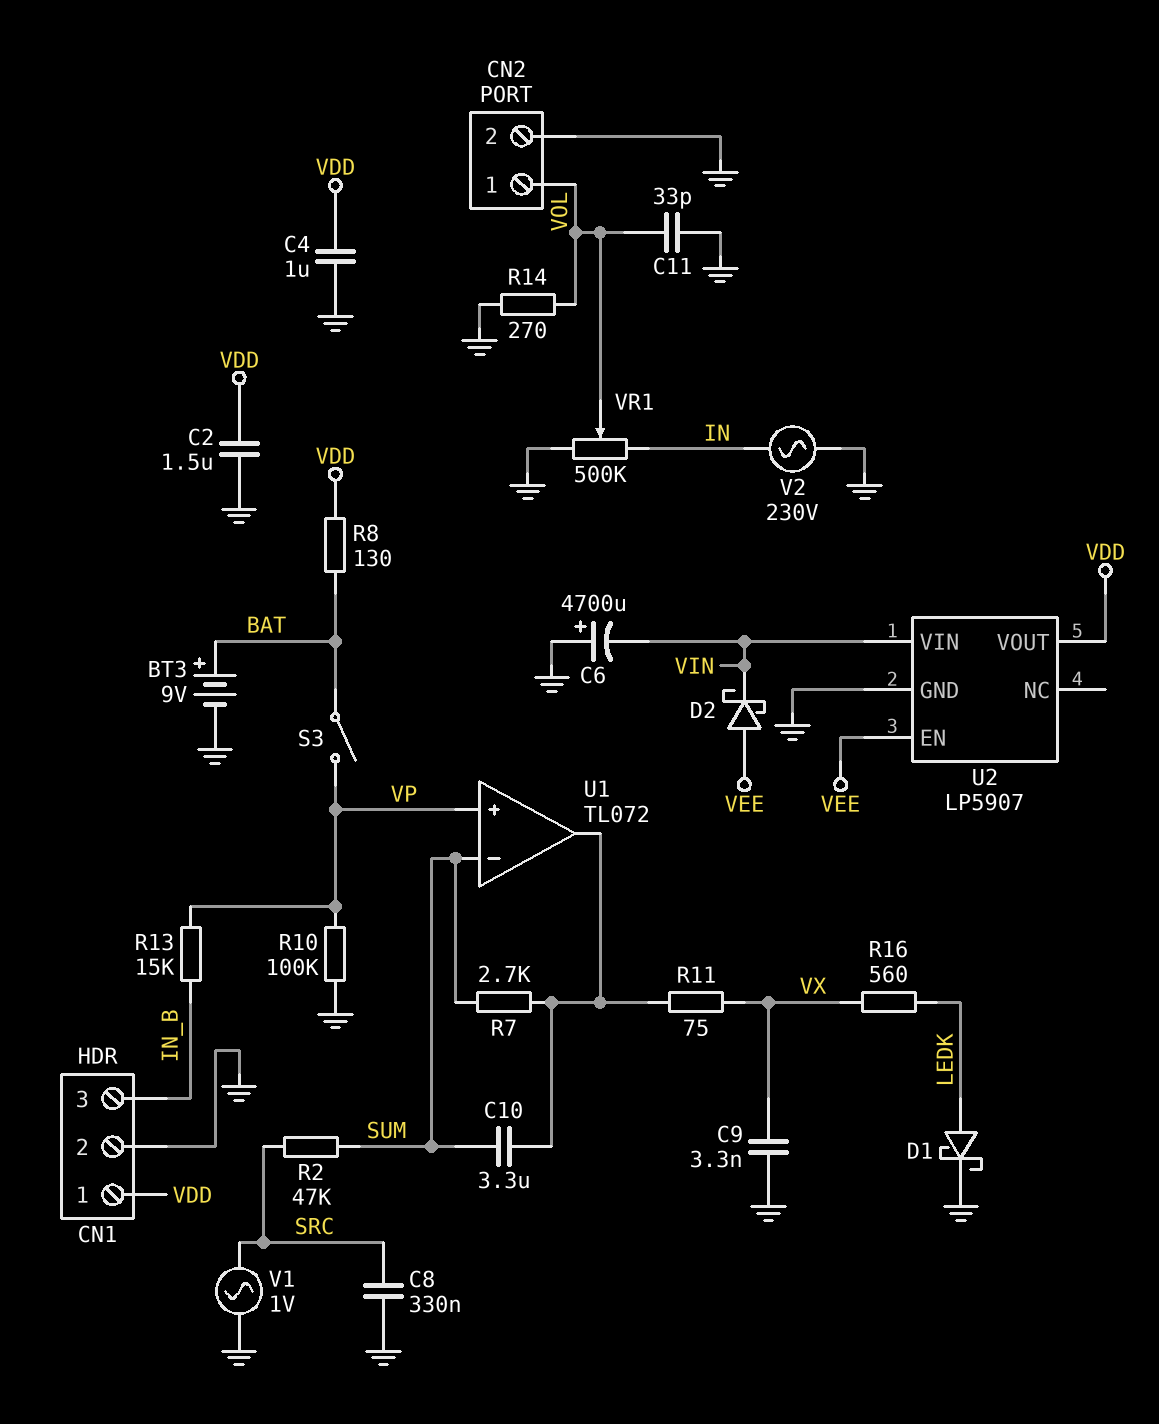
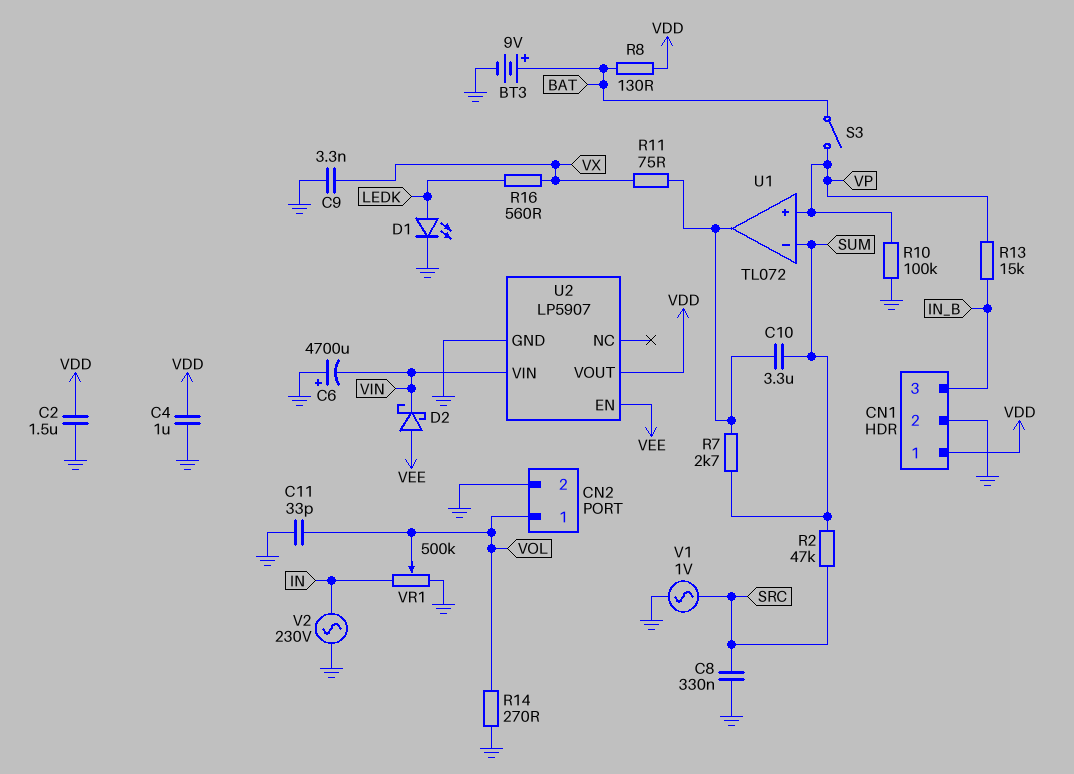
D1: schottky (A LEDK, K GND) -> LED (A LEDK, K GND)

